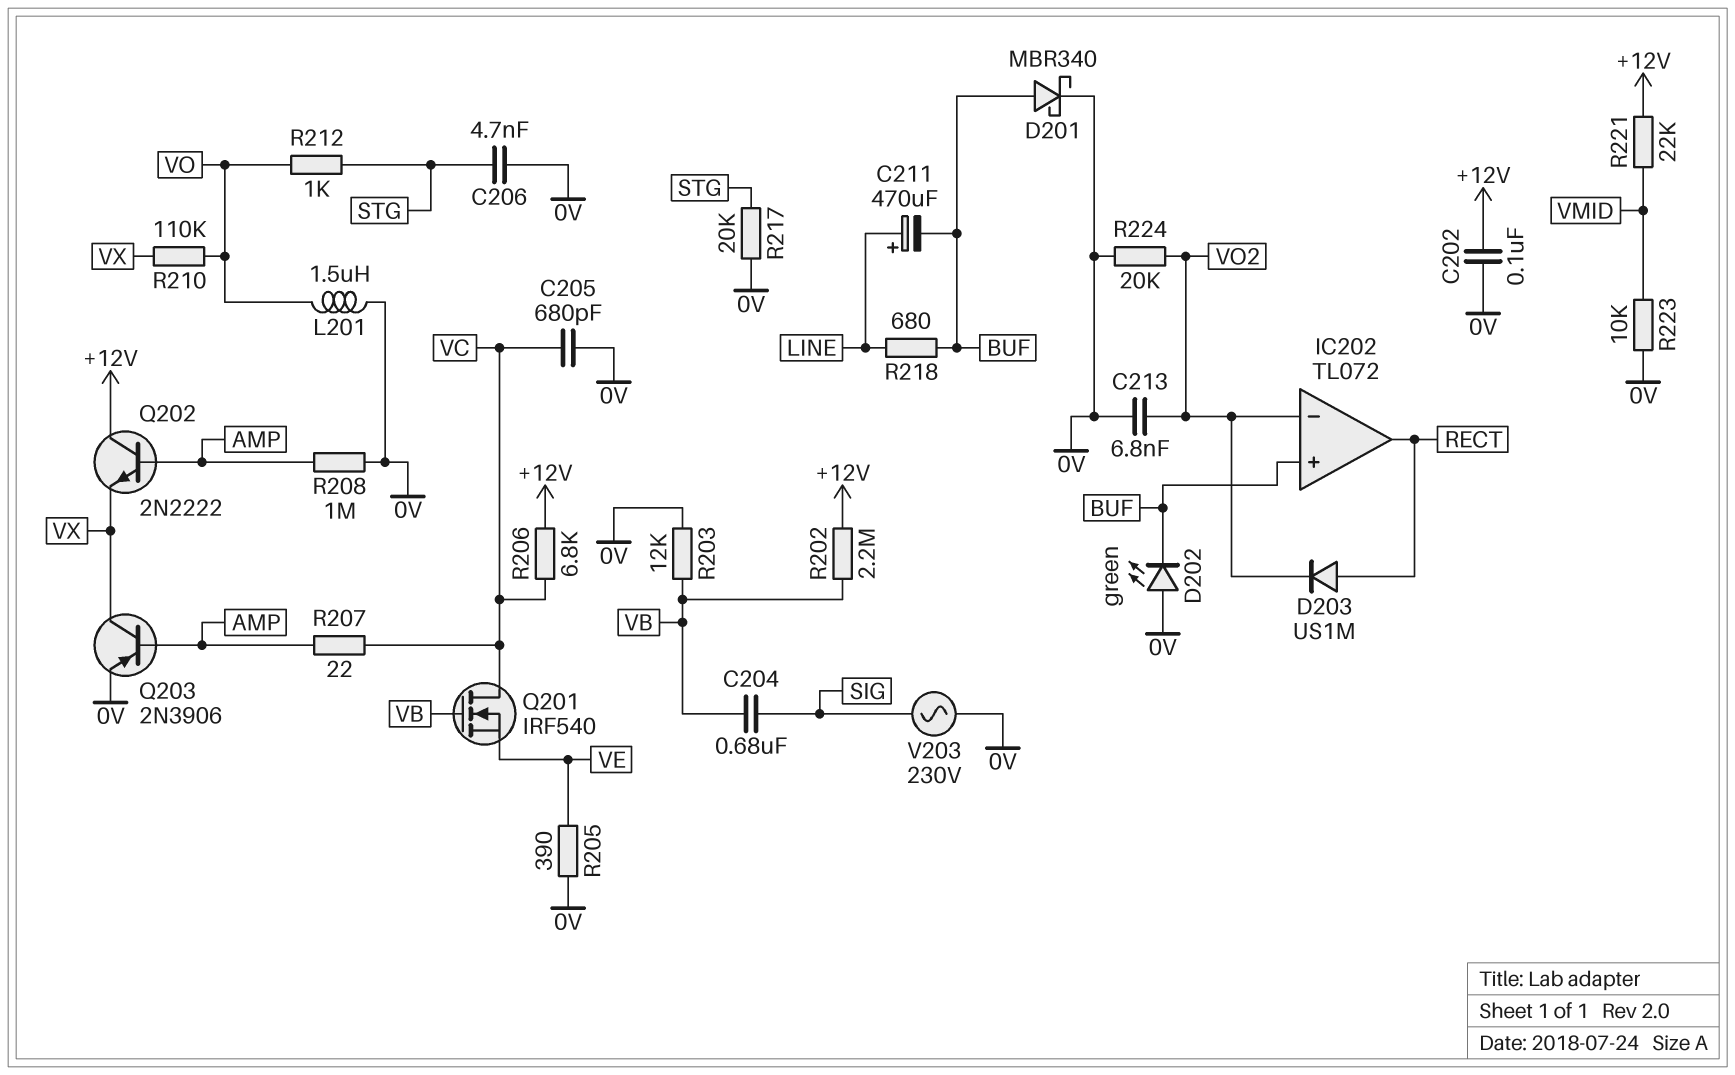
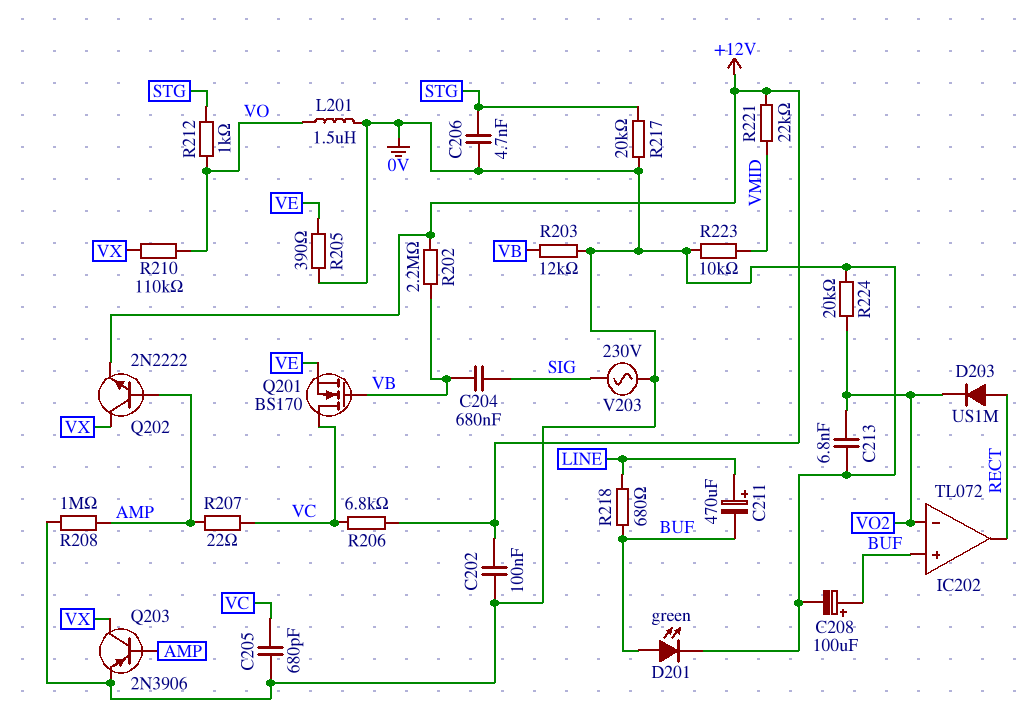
C208: none -> 100uF (plus BUF, minus 0V)
D201: schottky MBR340 (A BUF, K 0V) -> LED green (A BUF, K 0V)
D202: LED green (A 0V, K BUF) -> none
Q201: NMOS IRF540 (G VB, D VC, S VE) -> NMOS BS170 (G VB, D VC, S VE)
Q202: NPN 2N2222 (B AMP, C +12V, E VX) -> NPN 2N2222 (B AMP, C VX, E +12V)

